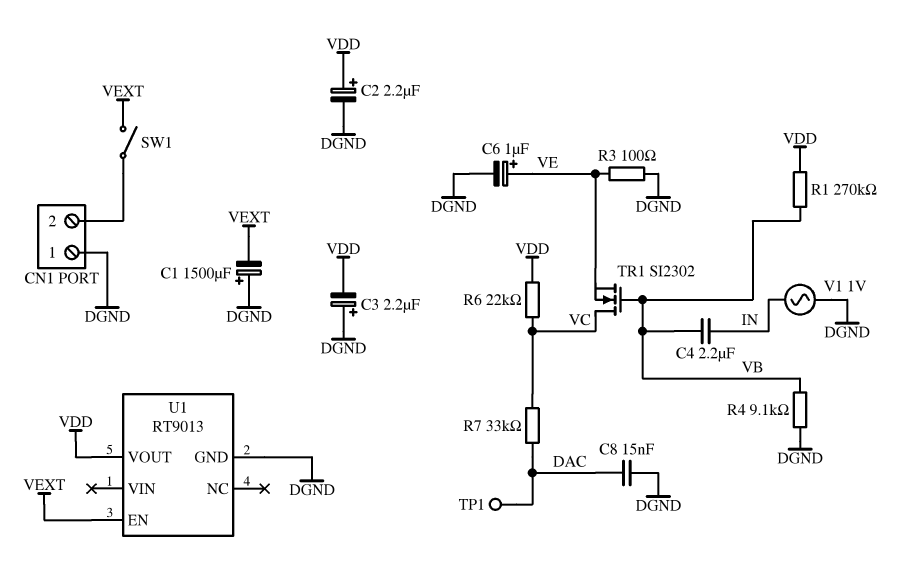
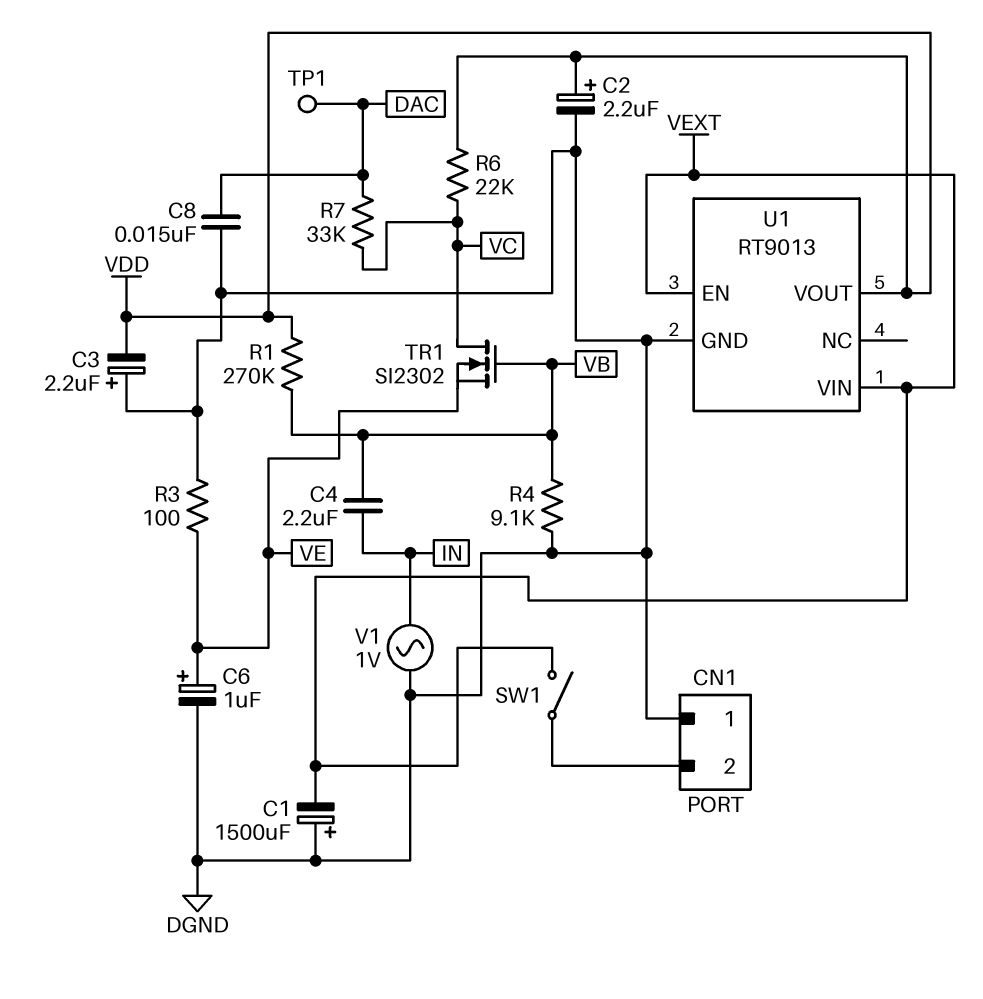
U1 pin VIN: none -> VEXT

